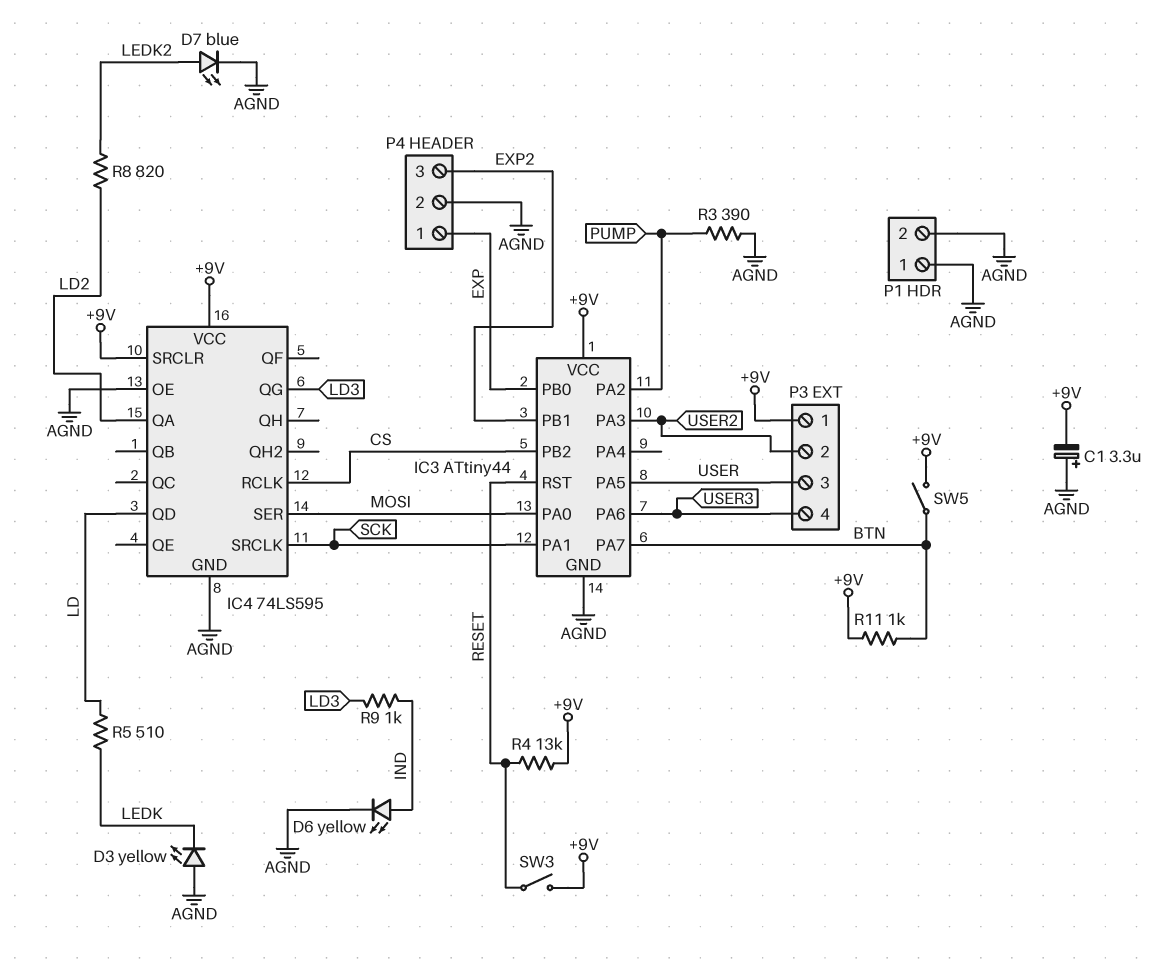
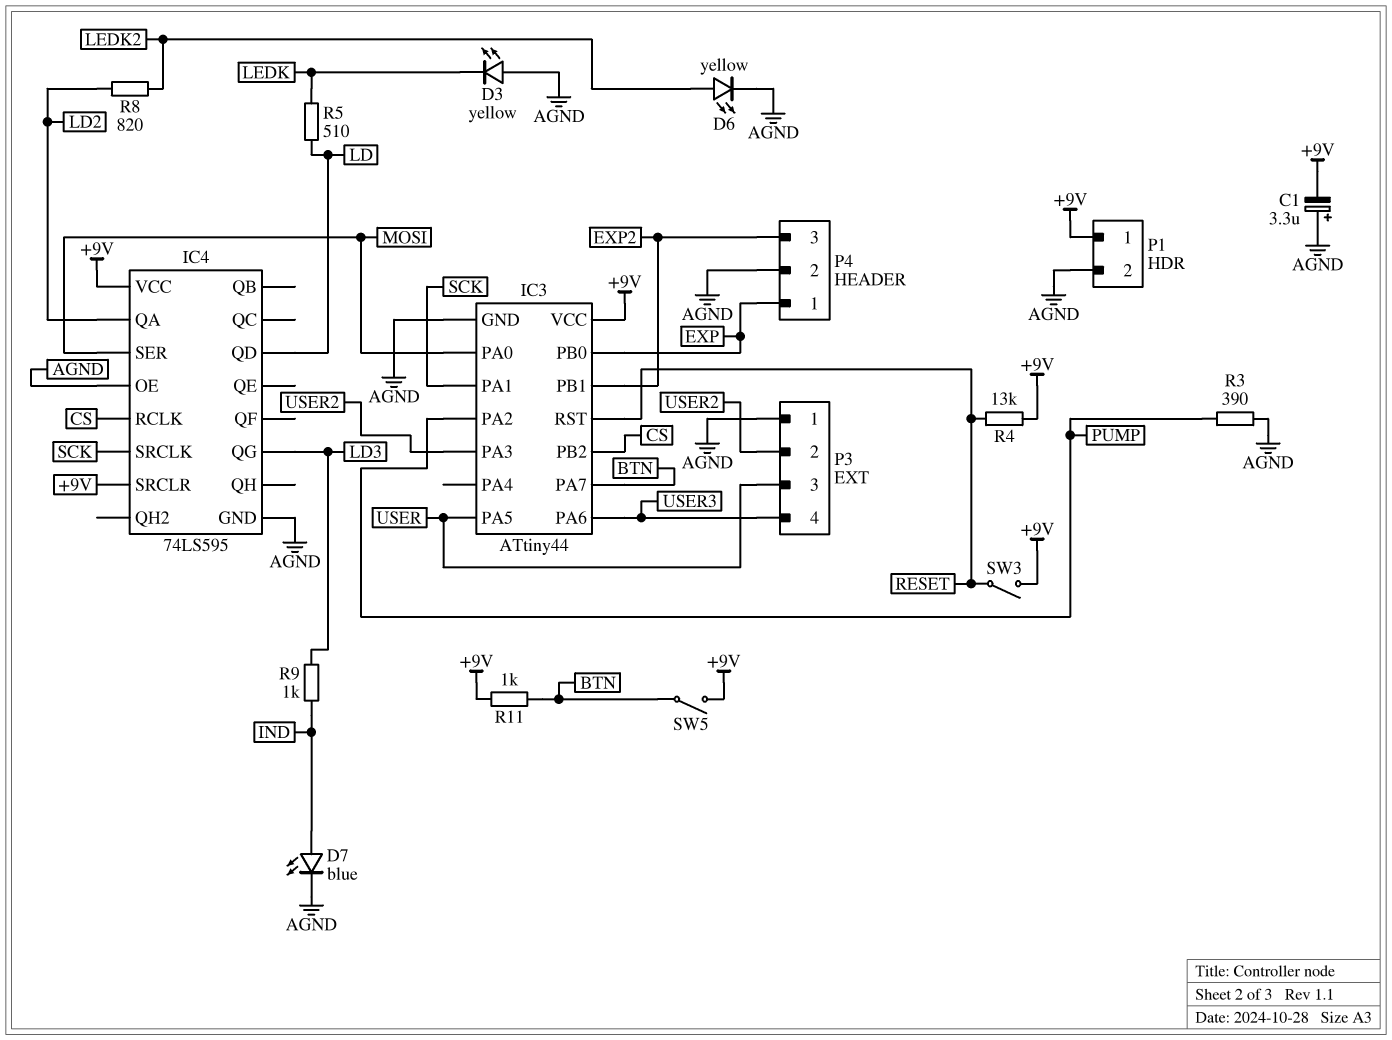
D6: LED yellow (A IND, K AGND) -> LED yellow (A LEDK2, K AGND)
D7: LED blue (A LEDK2, K AGND) -> LED blue (A IND, K AGND)
P1 pin 1: AGND -> +9V
P3 pin 1: +9V -> AGND

